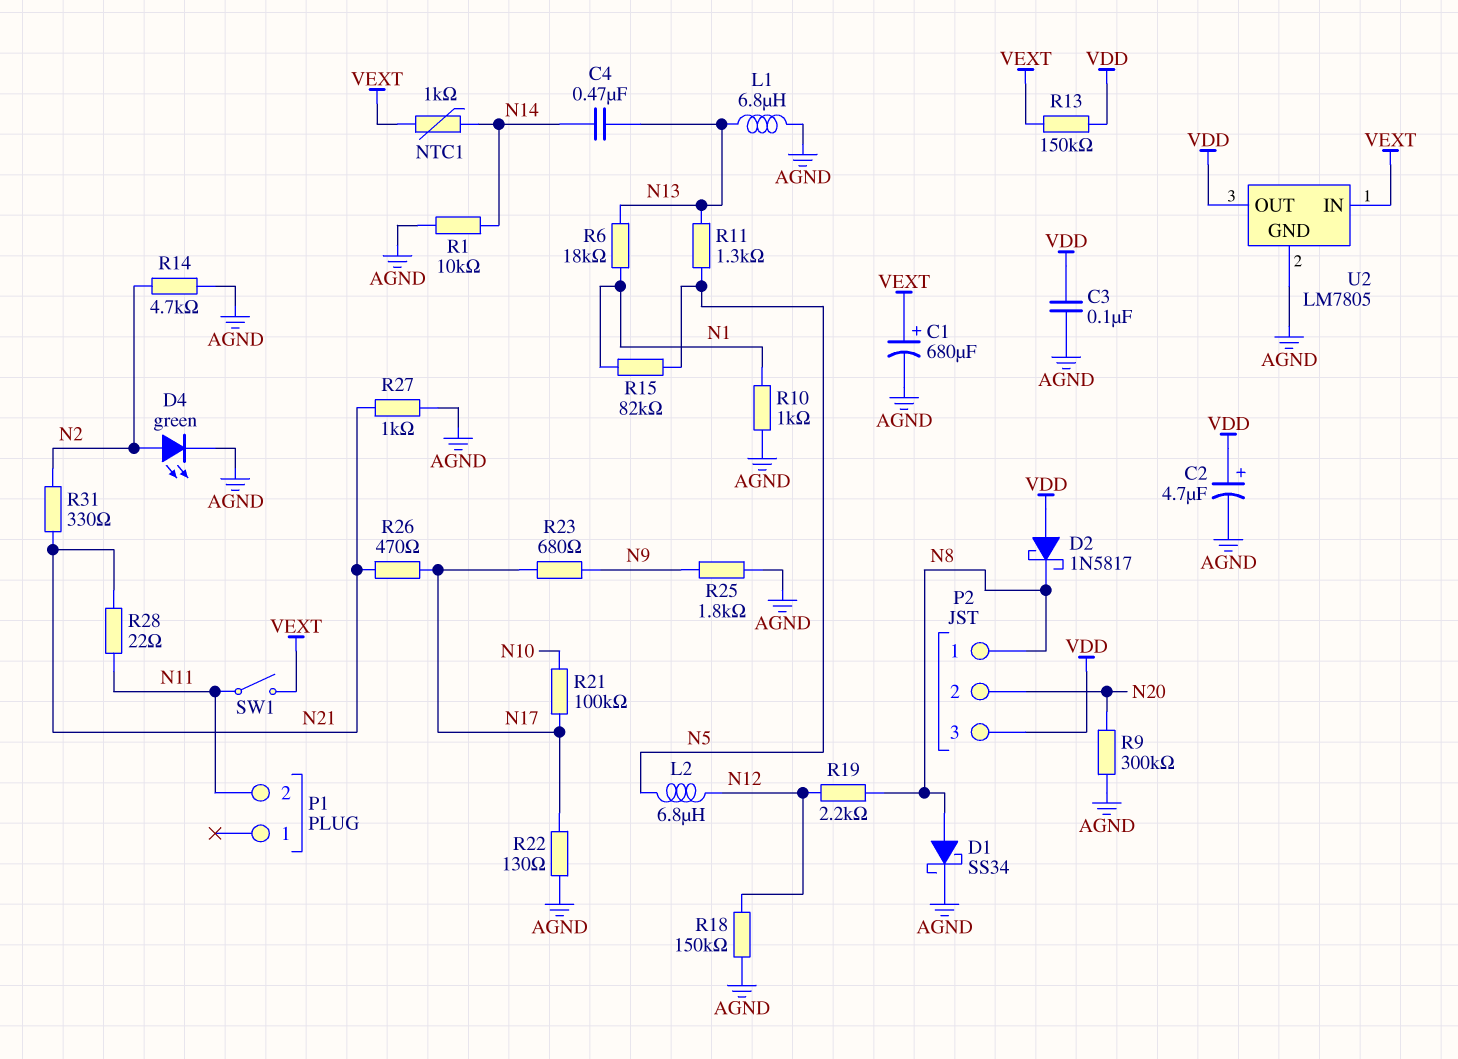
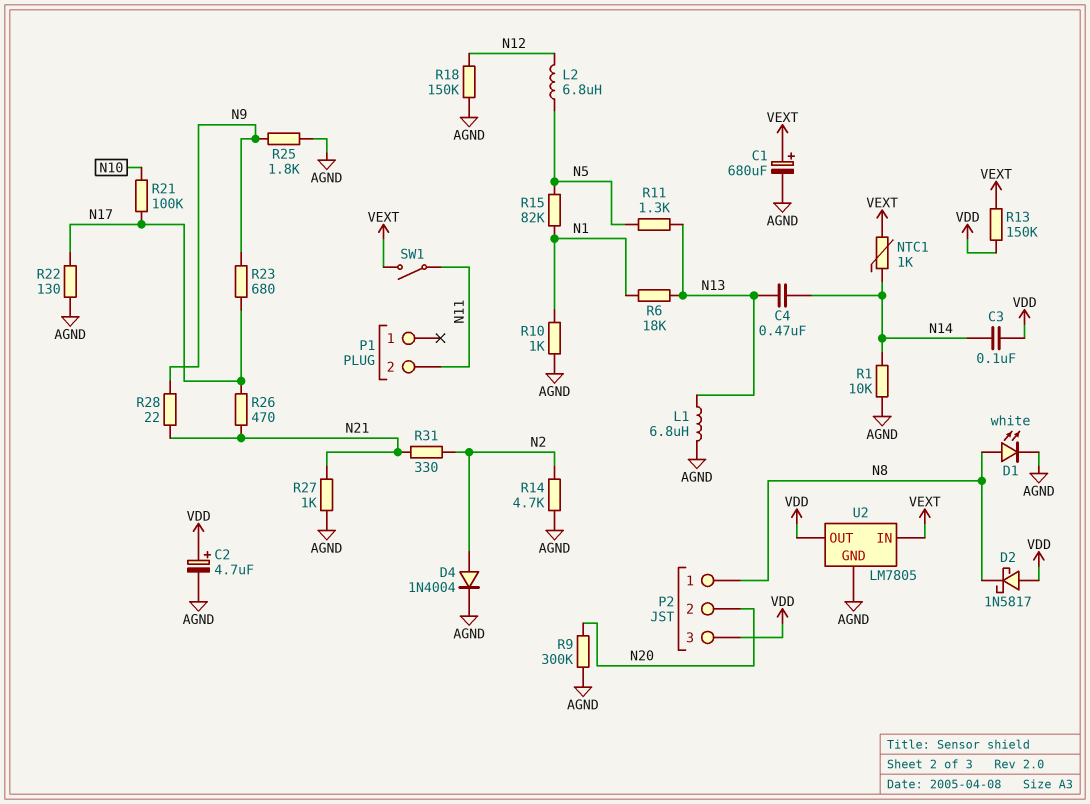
C3: 100nF (AGND, VDD) -> 100nF (N14, VDD)
D1: schottky SS34 (A N8, K AGND) -> LED white (A N8, K AGND)
D4: LED green (A N2, K AGND) -> diode 1N4004 (A N2, K AGND)
R19: 2.2k (N8, N12) -> none
R28: 22 (N11, N21) -> 22 (N9, N21)

